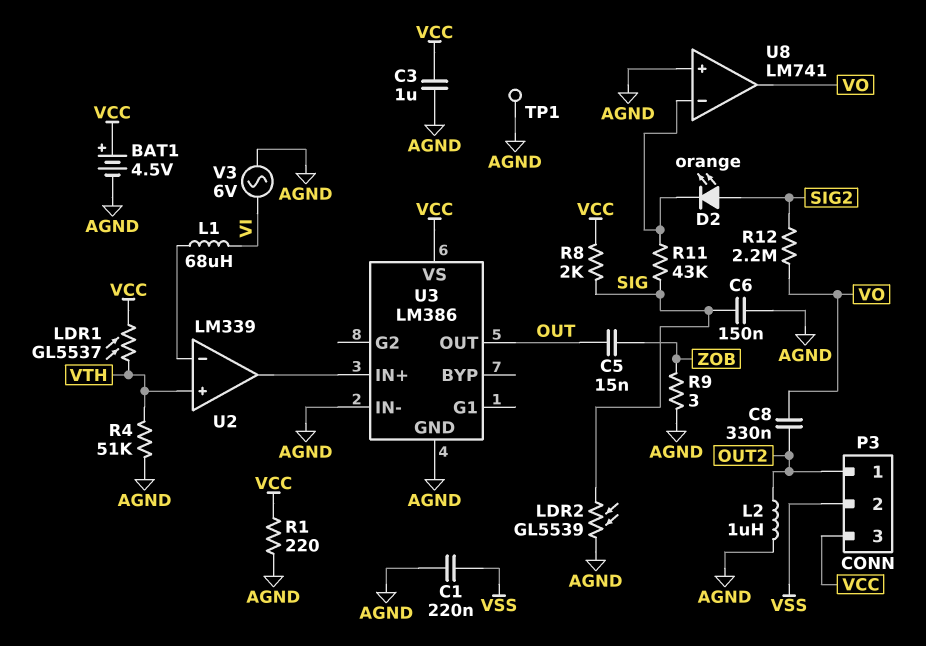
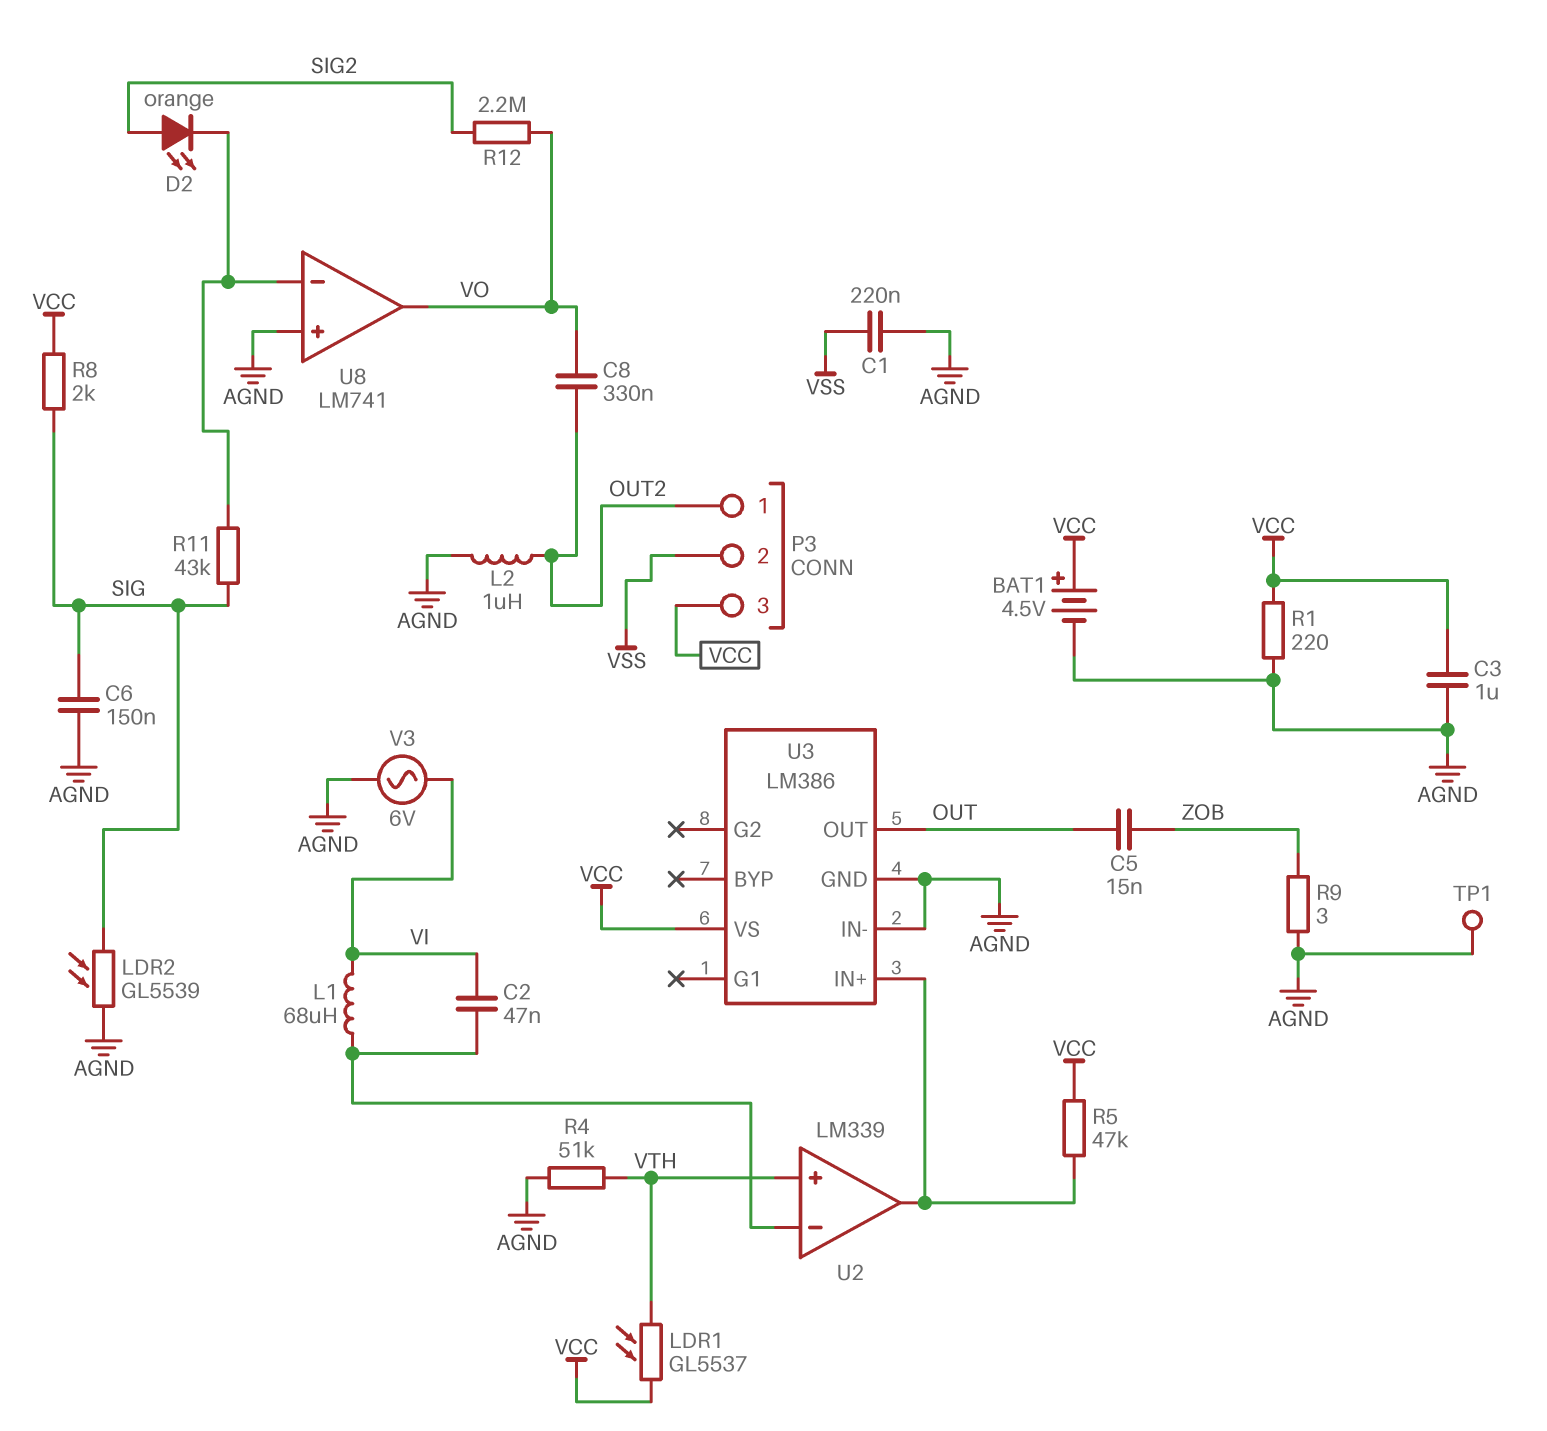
C2: none -> 47nF (U2/in-, VI)
R5: none -> 47k (U2/out, VCC)

